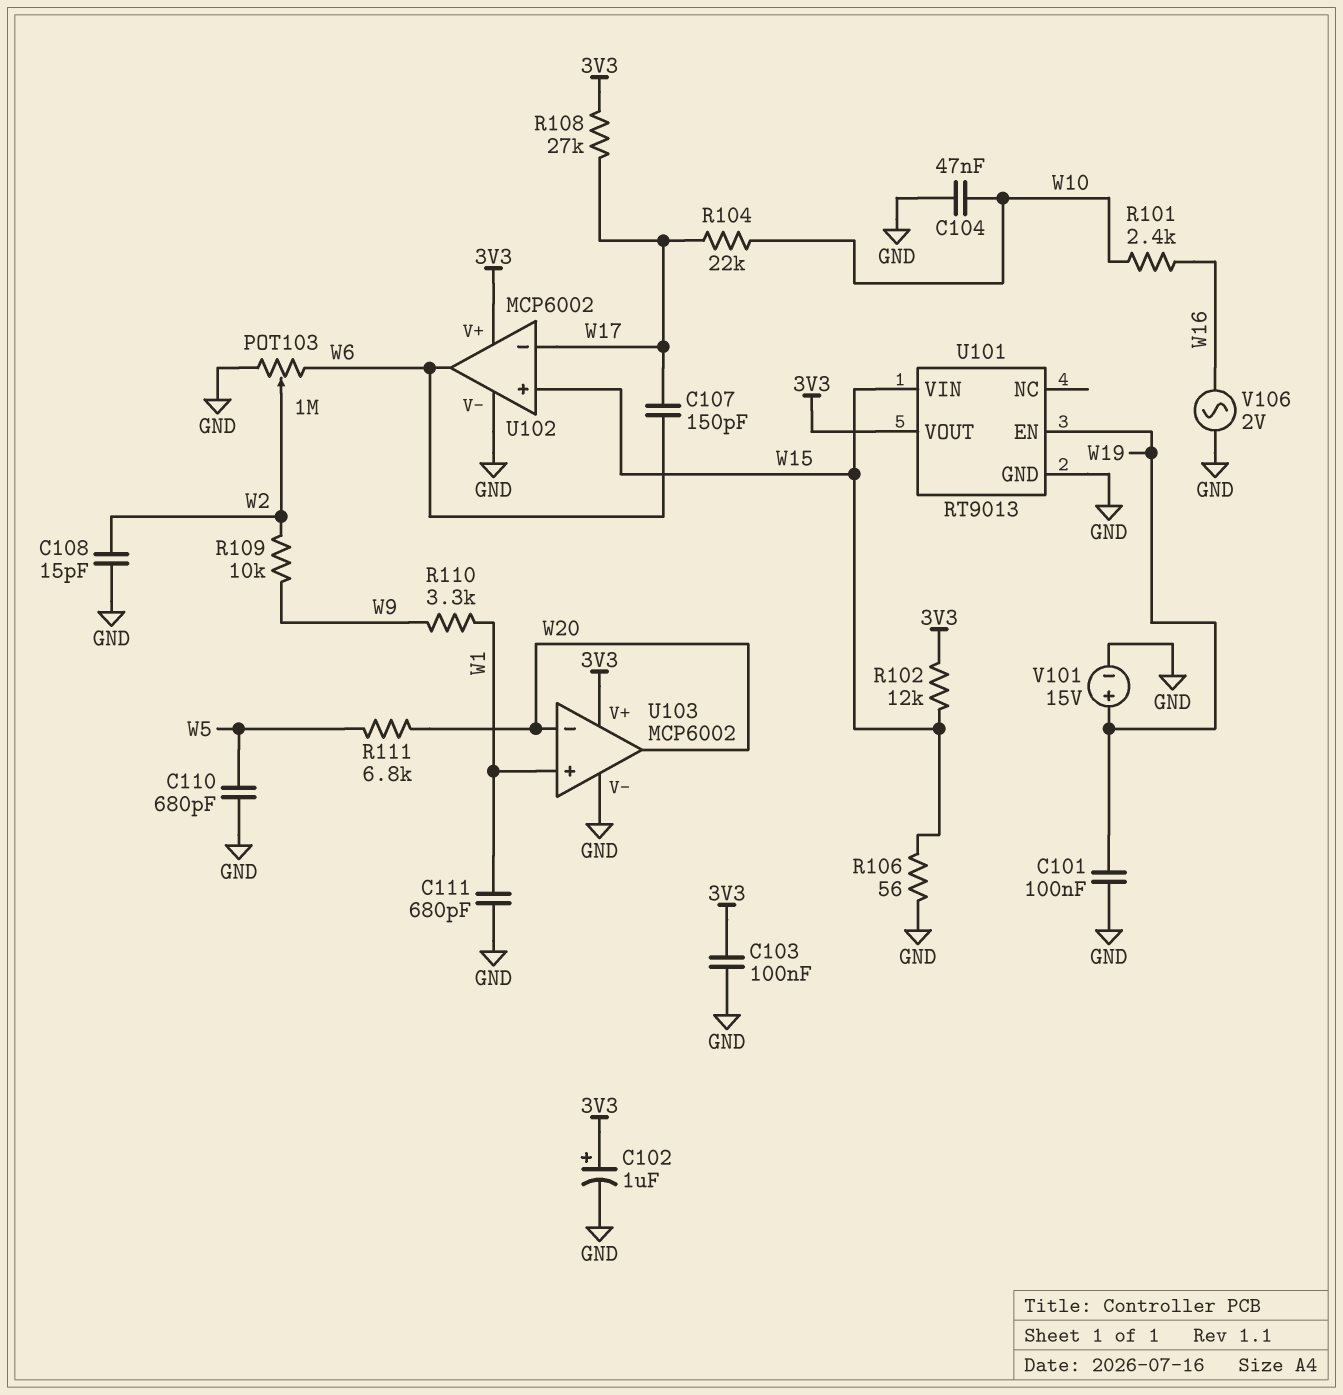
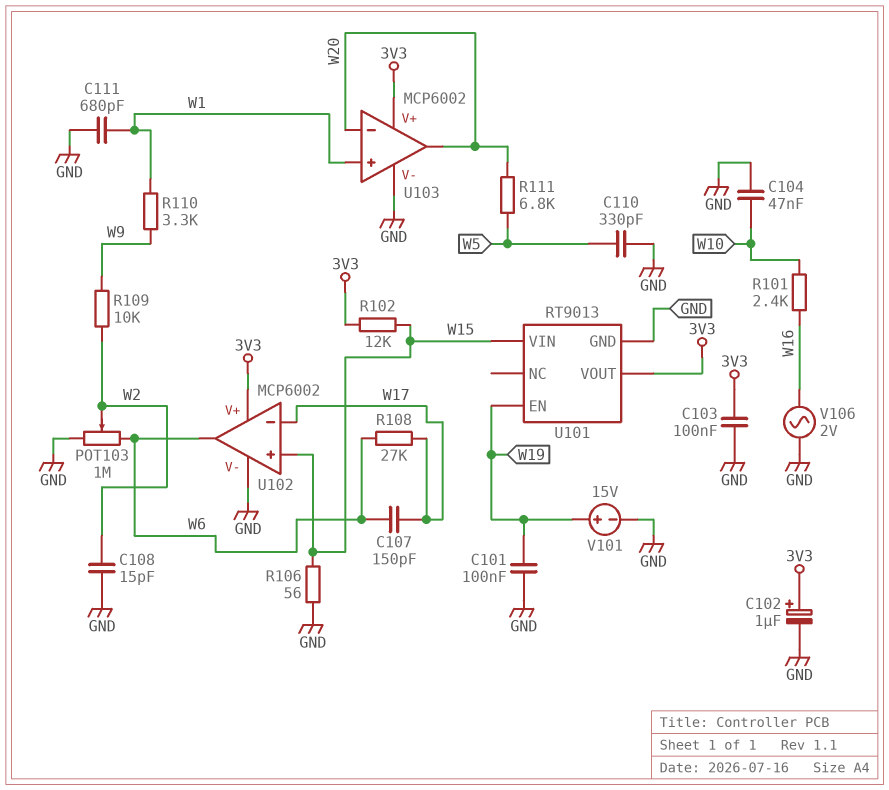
C110: 680pF (GND, W5) -> 330pF (GND, W5)
R104: 22k (W10, W17) -> none
R108: 27k (3V3, W17) -> 27k (W6, W17)

